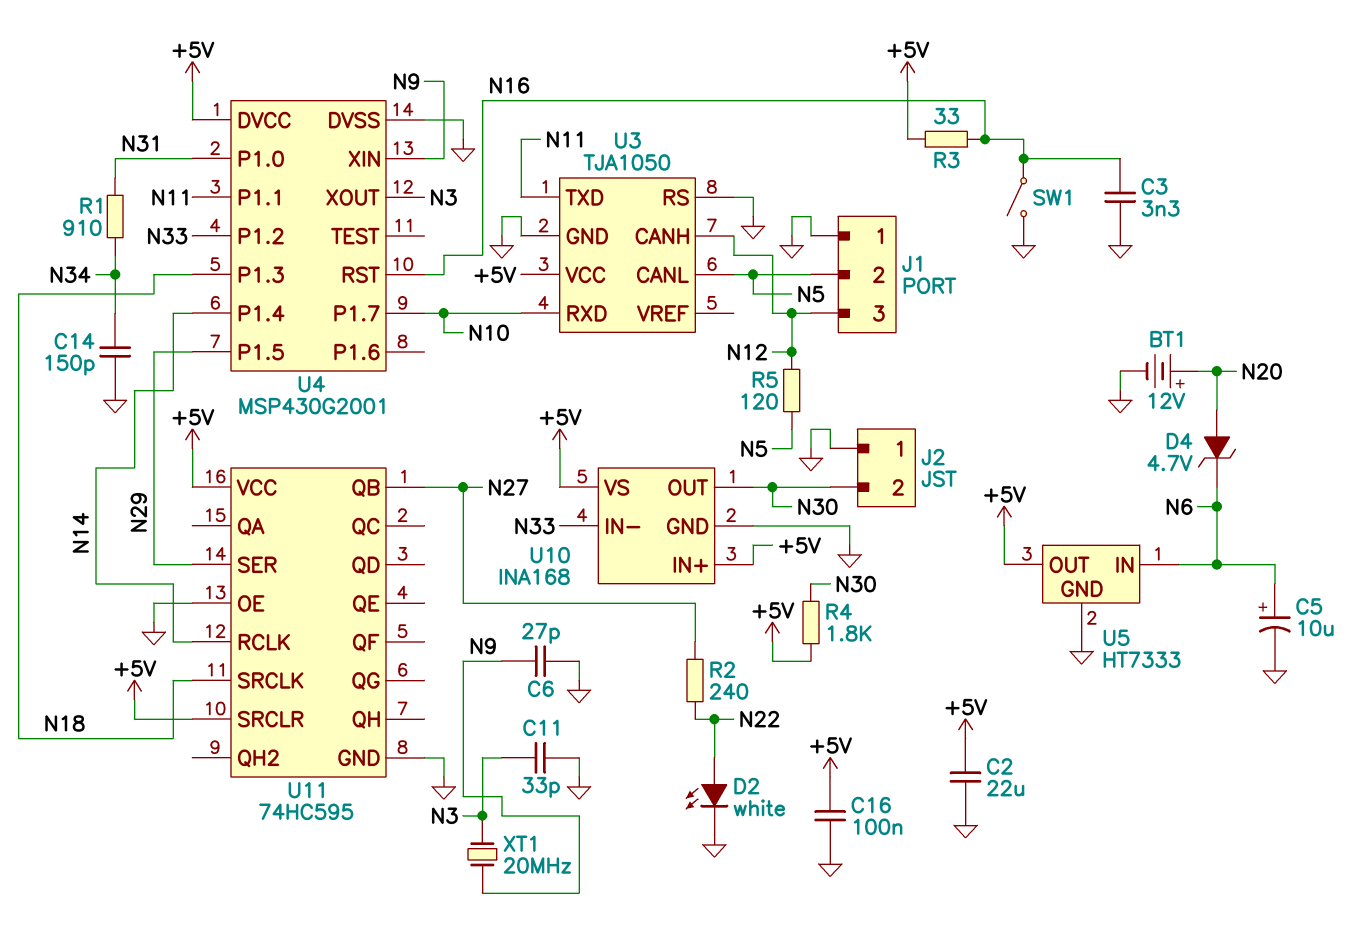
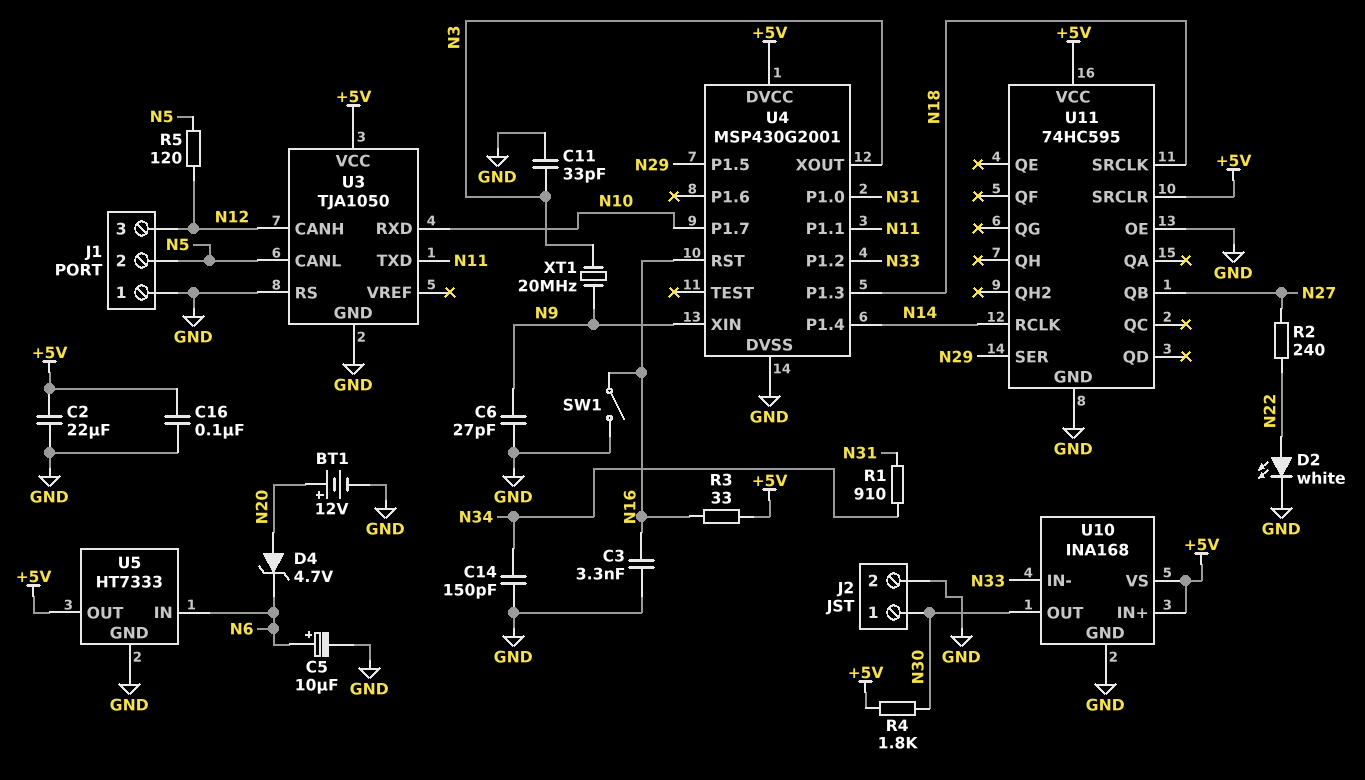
J2 pin 1: GND -> N30
J2 pin 2: N30 -> GND

